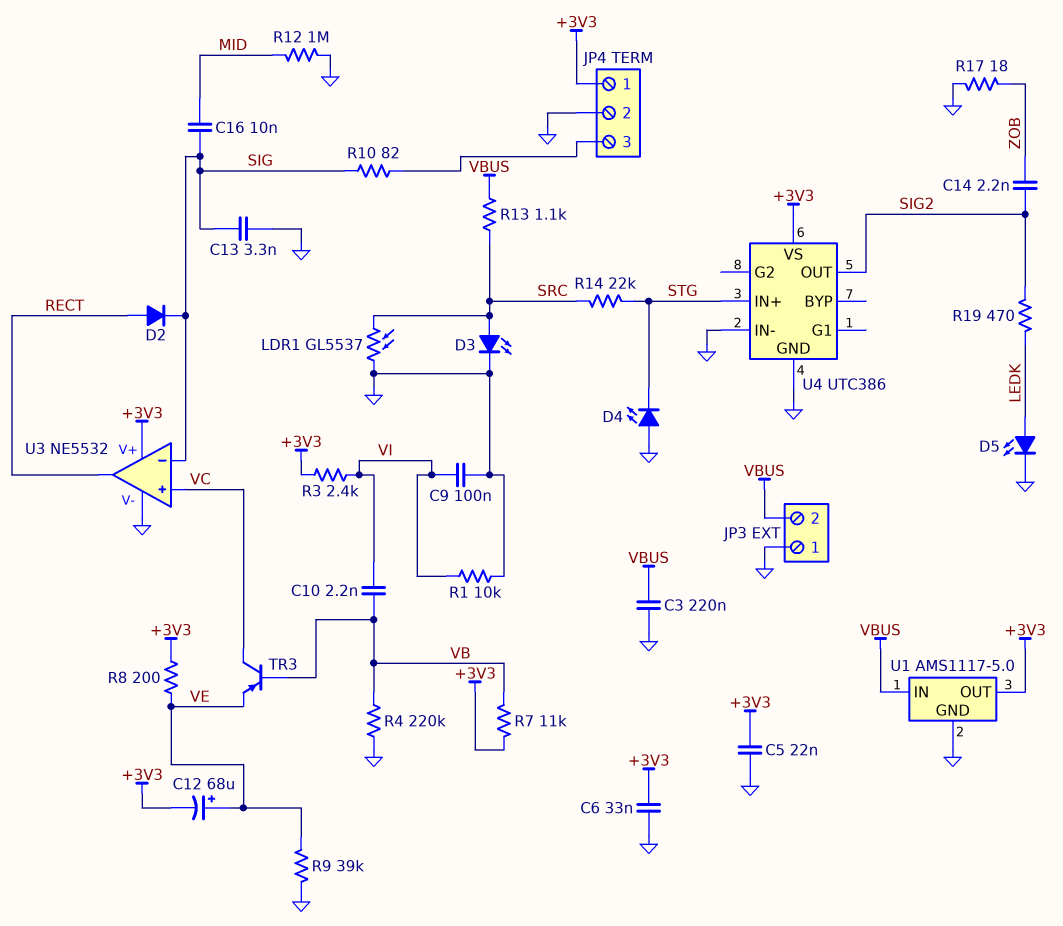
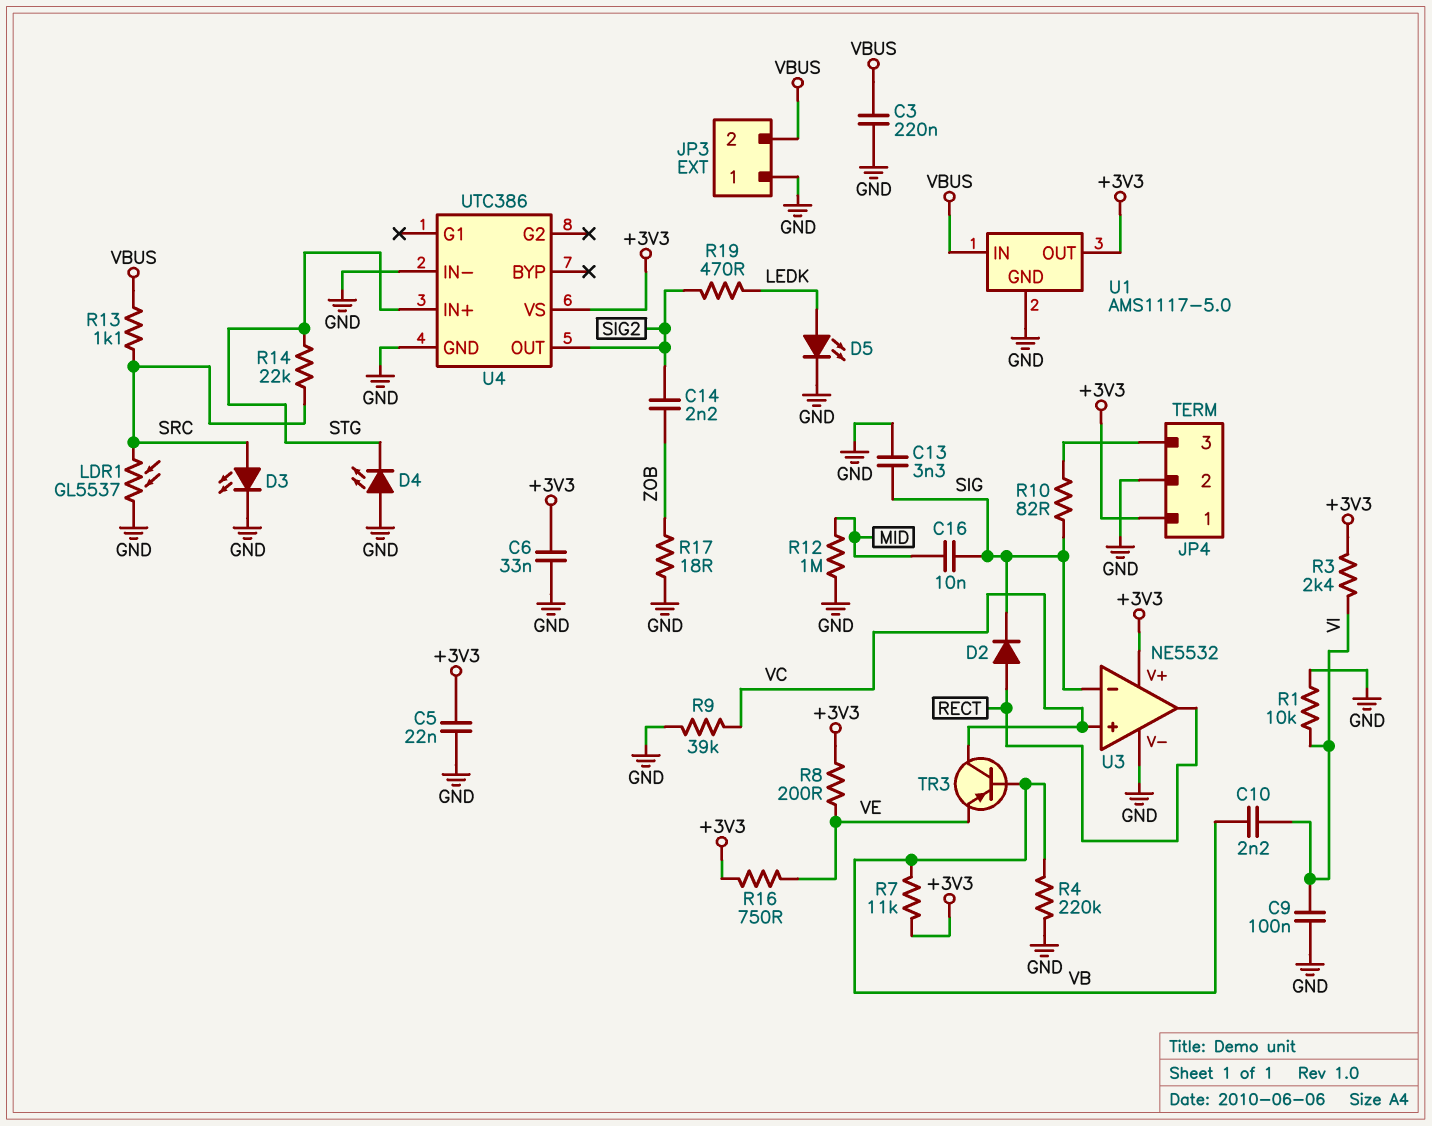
C12: 68uF (plus VE, minus +3V3) -> none
R9: 39k (GND, VE) -> 39k (GND, VC)
R16: none -> 750 (+3V3, VE)

